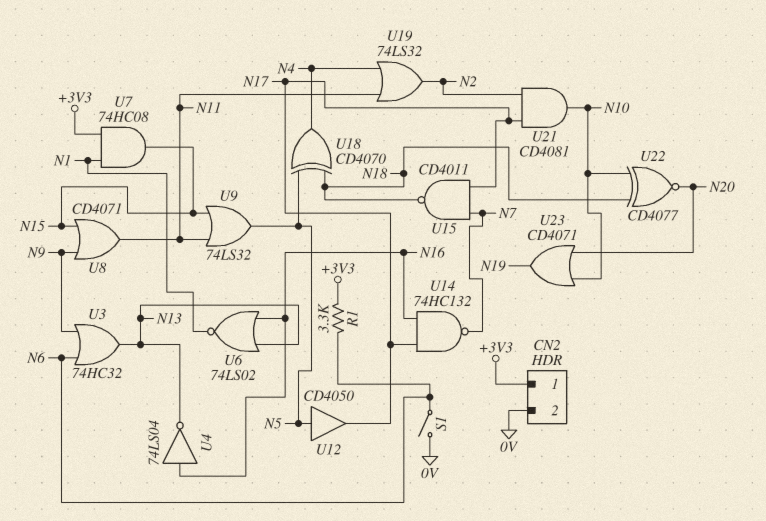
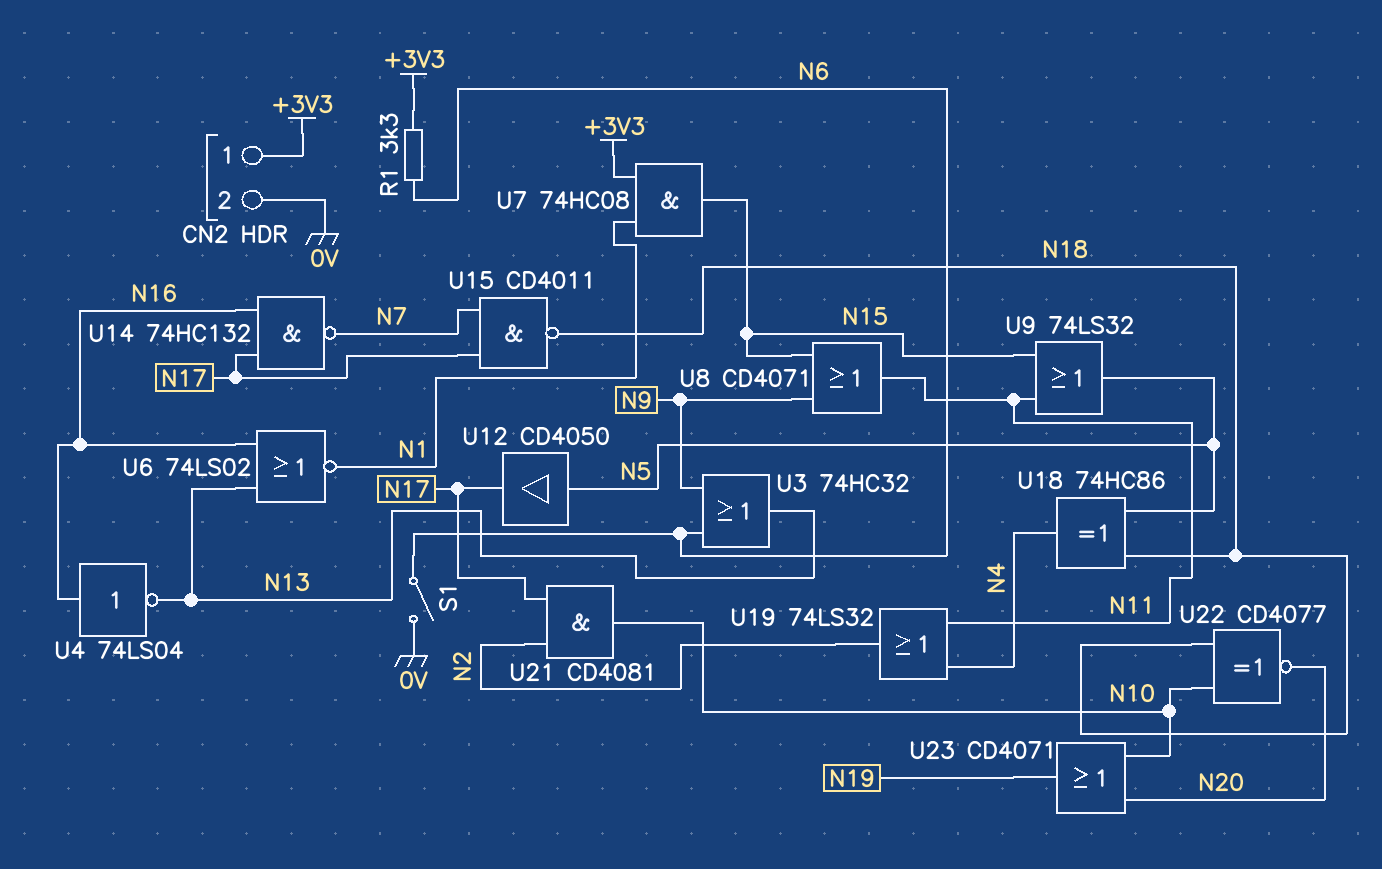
U18: XOR CD4070 (in N5, in N18, out N4) -> XOR 74HC86 (in N5, in N18, out N4)

